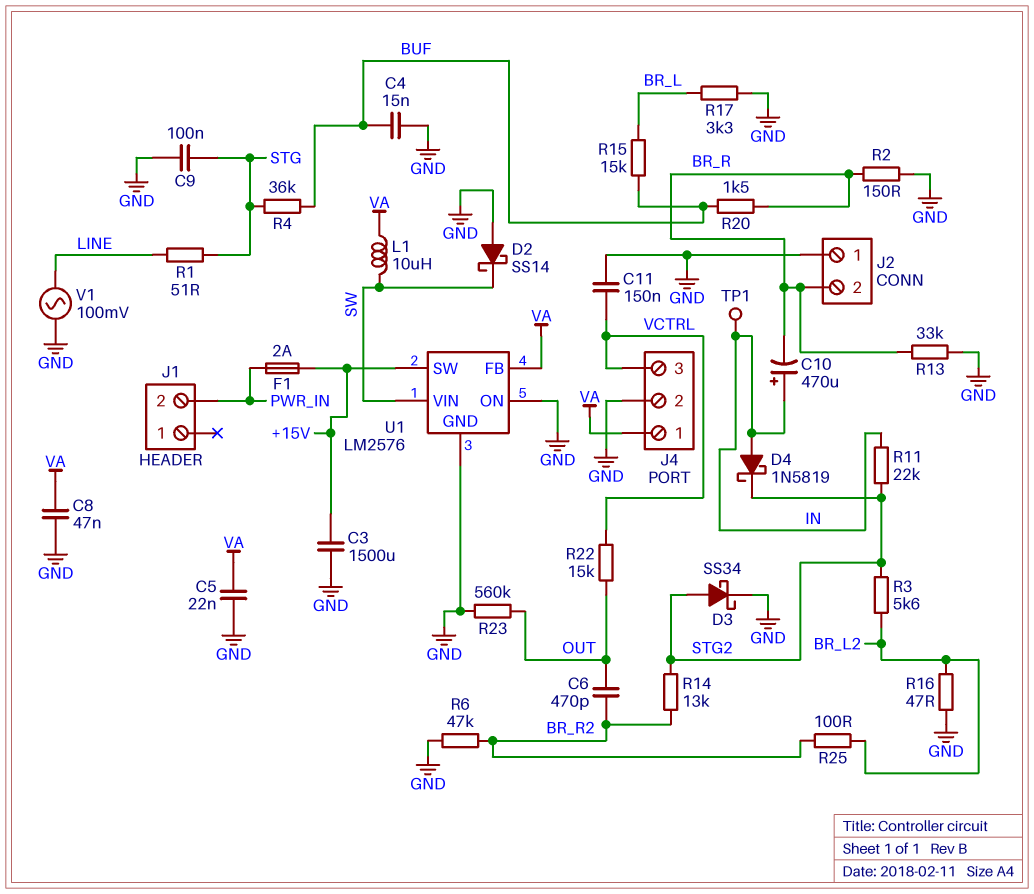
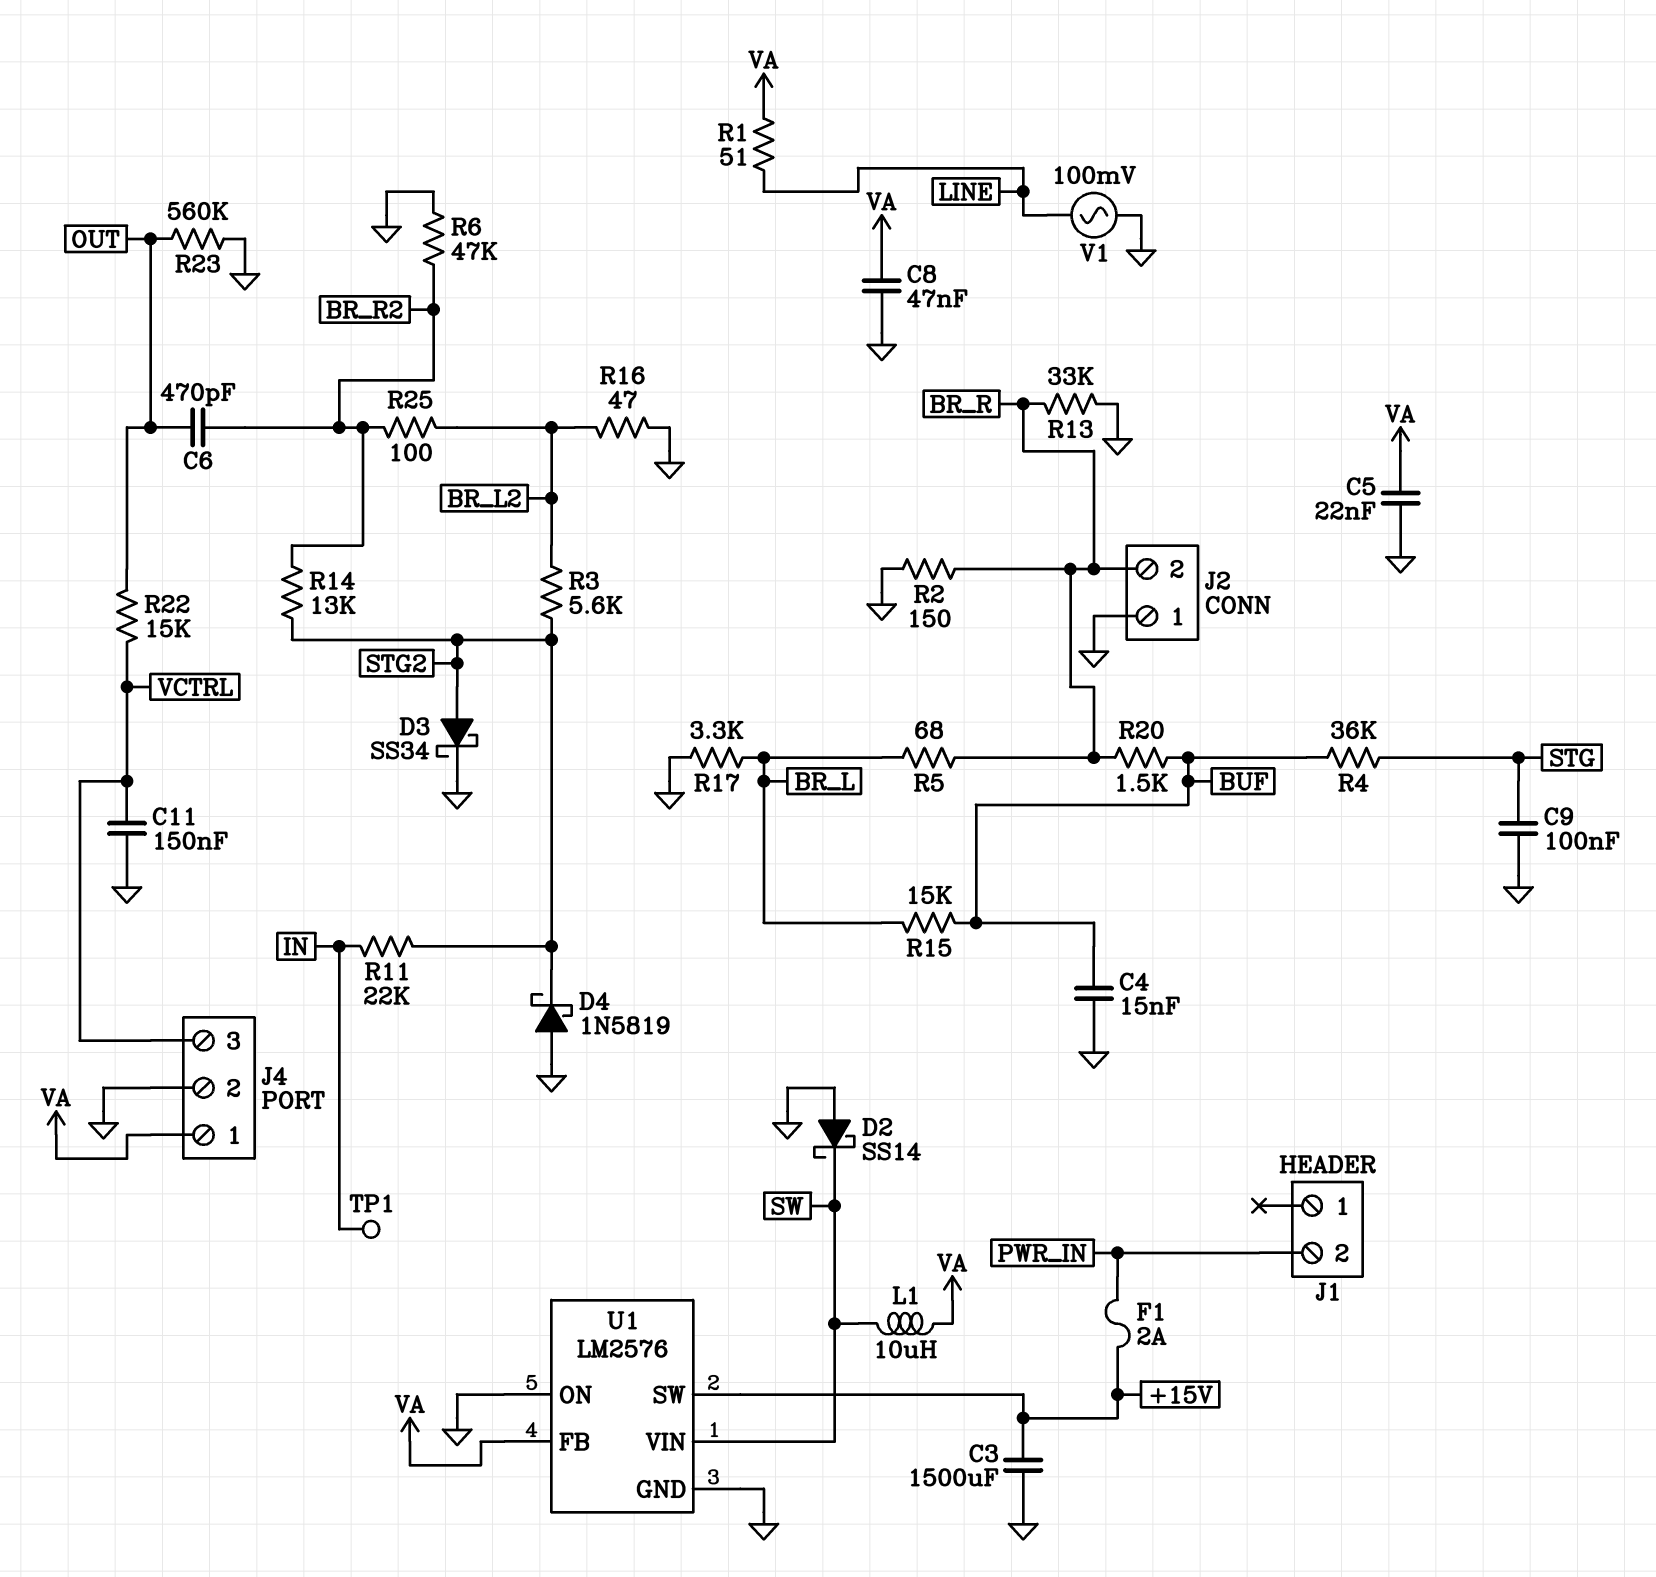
C10: 470uF (plus IN, minus BR_R) -> none
D4: schottky 1N5819 (A IN, K STG2) -> schottky 1N5819 (A GND, K STG2)
R1: 51 (LINE, STG) -> 51 (LINE, VA)
R5: none -> 68 (BR_L, BR_R)

